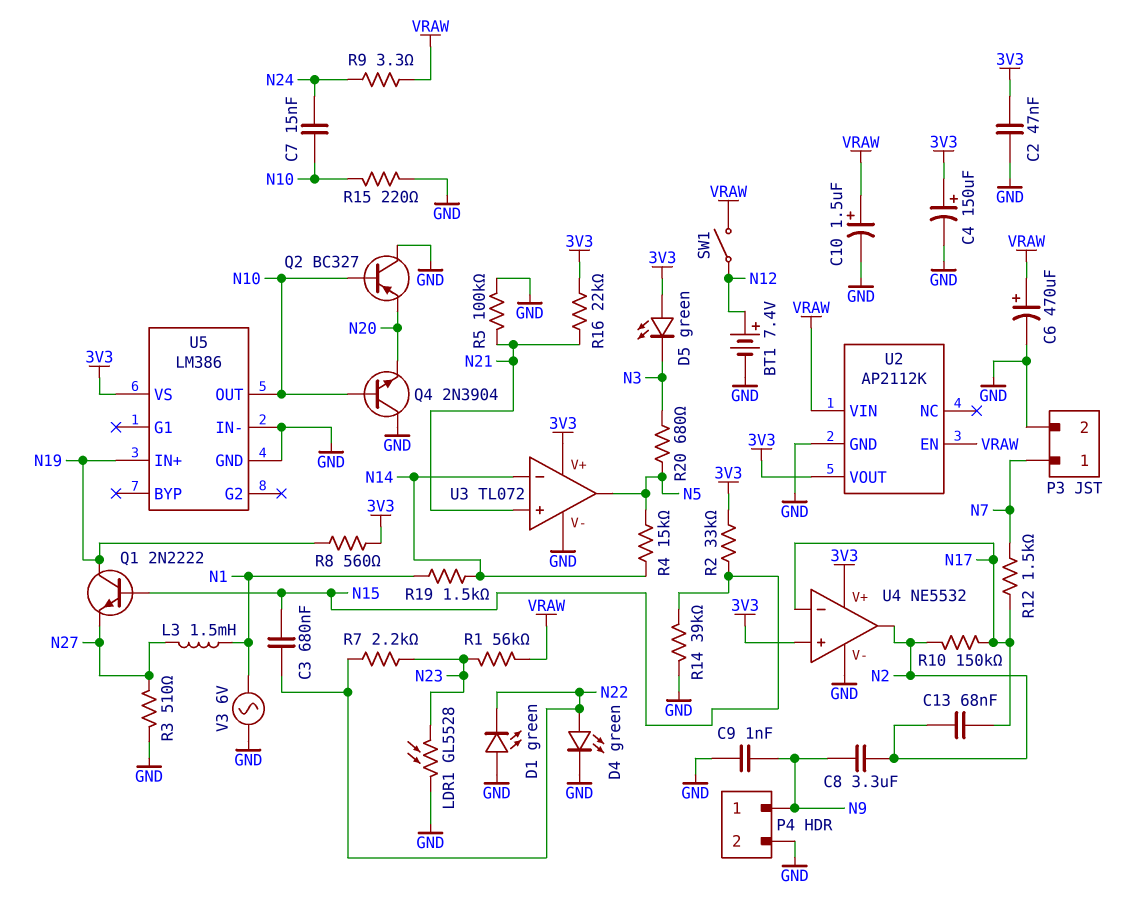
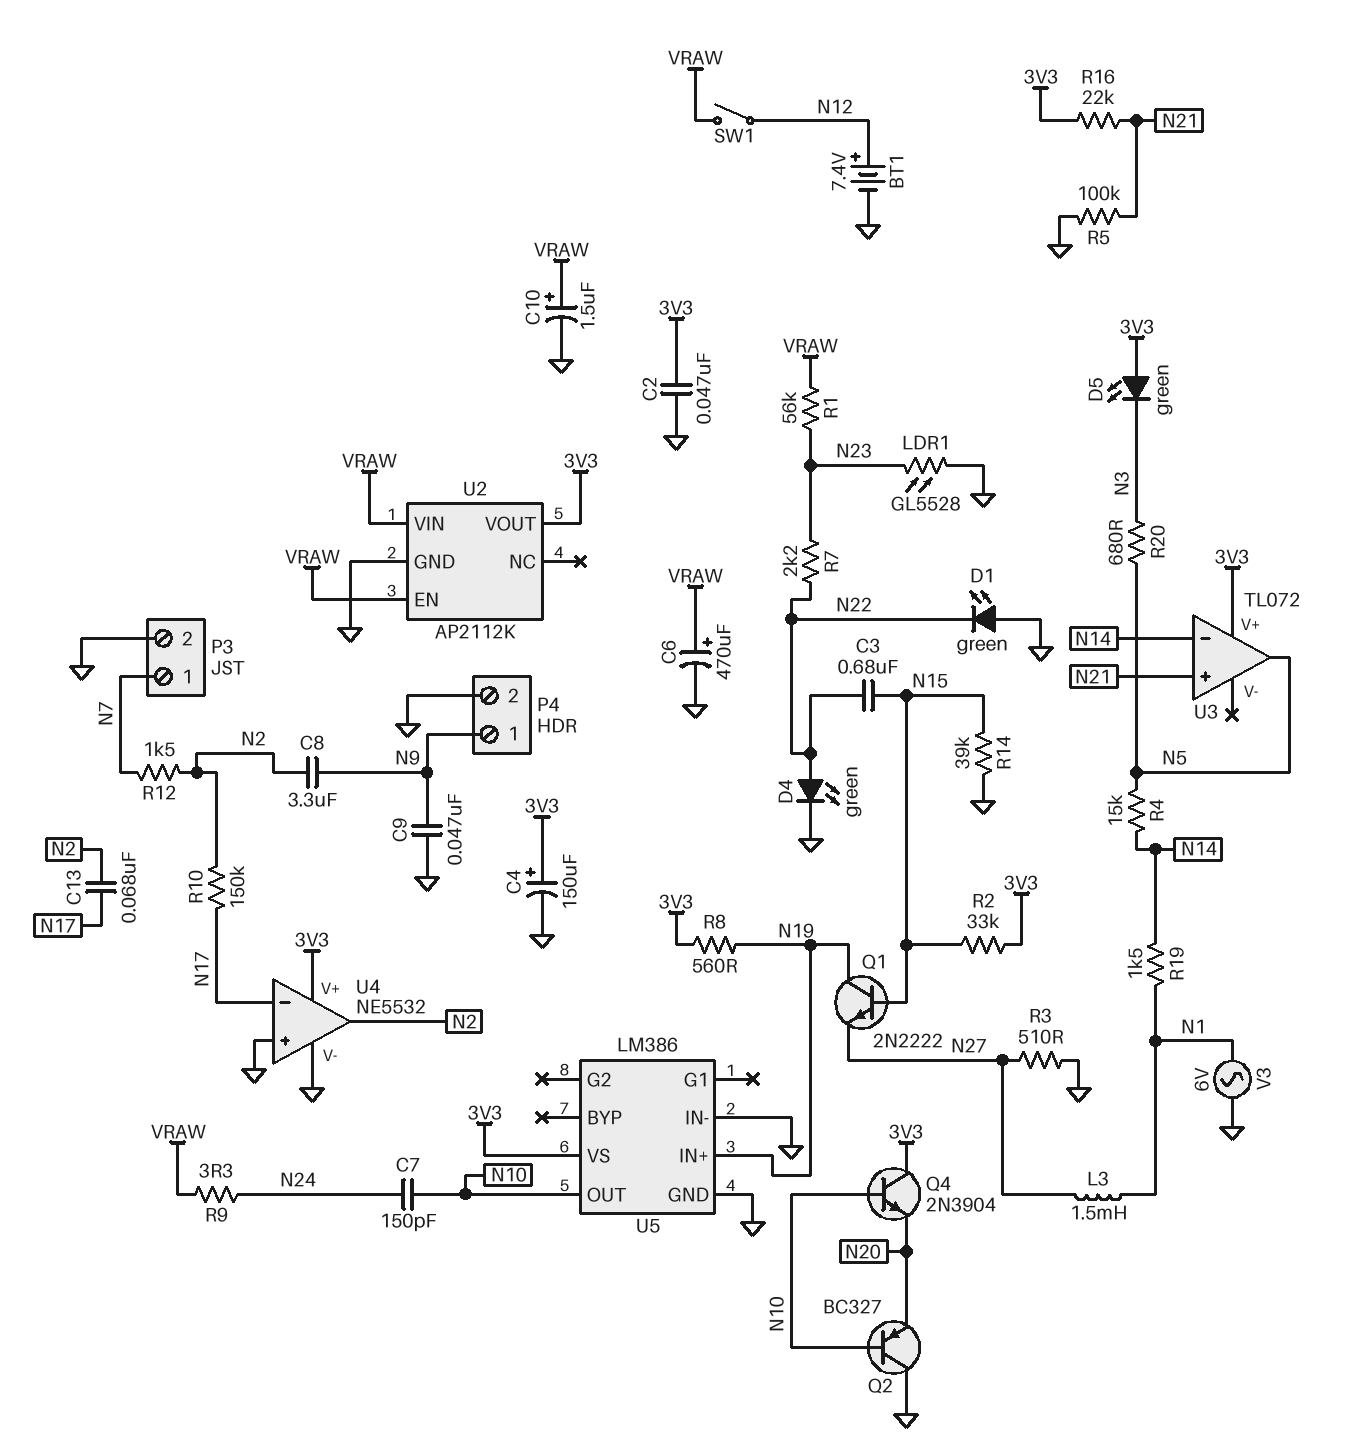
C7: 15nF (N10, N24) -> 150pF (N10, N24)
C9: 1nF (GND, N9) -> 47nF (GND, N9)
Q4: NPN 2N3904 (B N10, C GND, E N20) -> NPN 2N3904 (B N10, C 3V3, E N20)
R12: 1.5k (N7, N17) -> 1.5k (N2, N7)
R15: 220 (GND, N10) -> none
U3 pin V-: GND -> none
U4 pin in+: 3V3 -> GND

